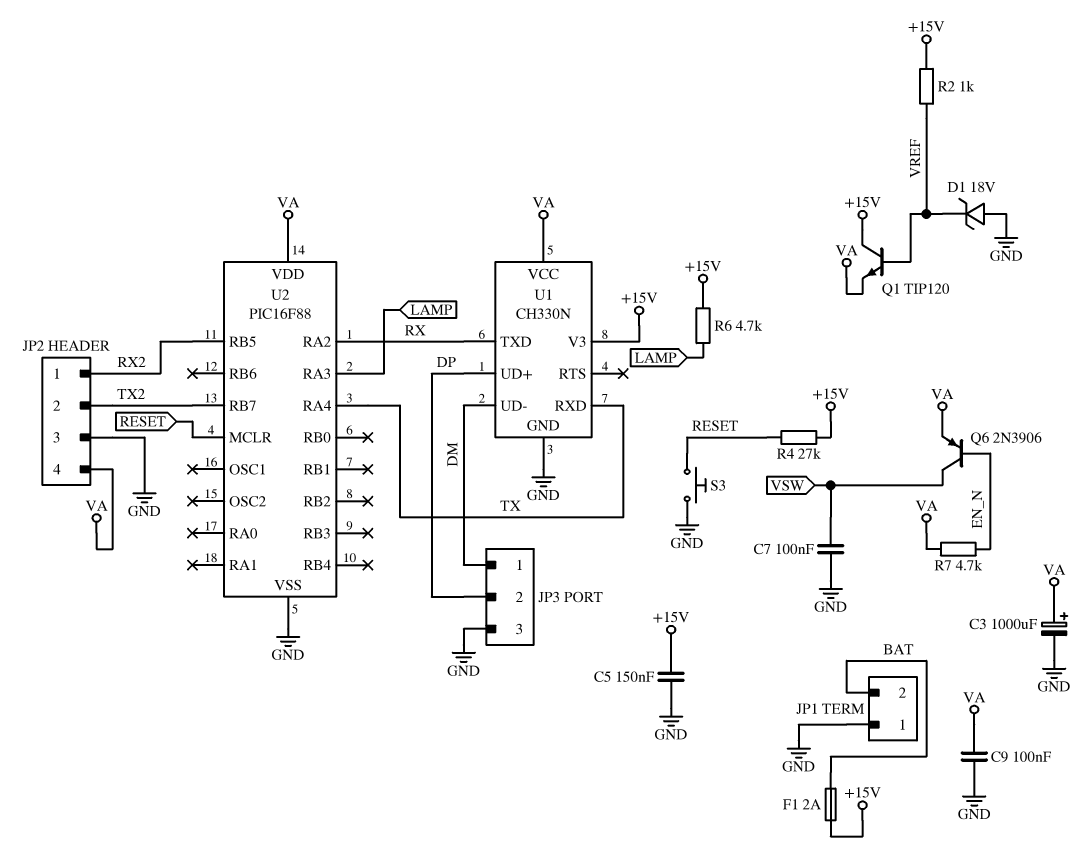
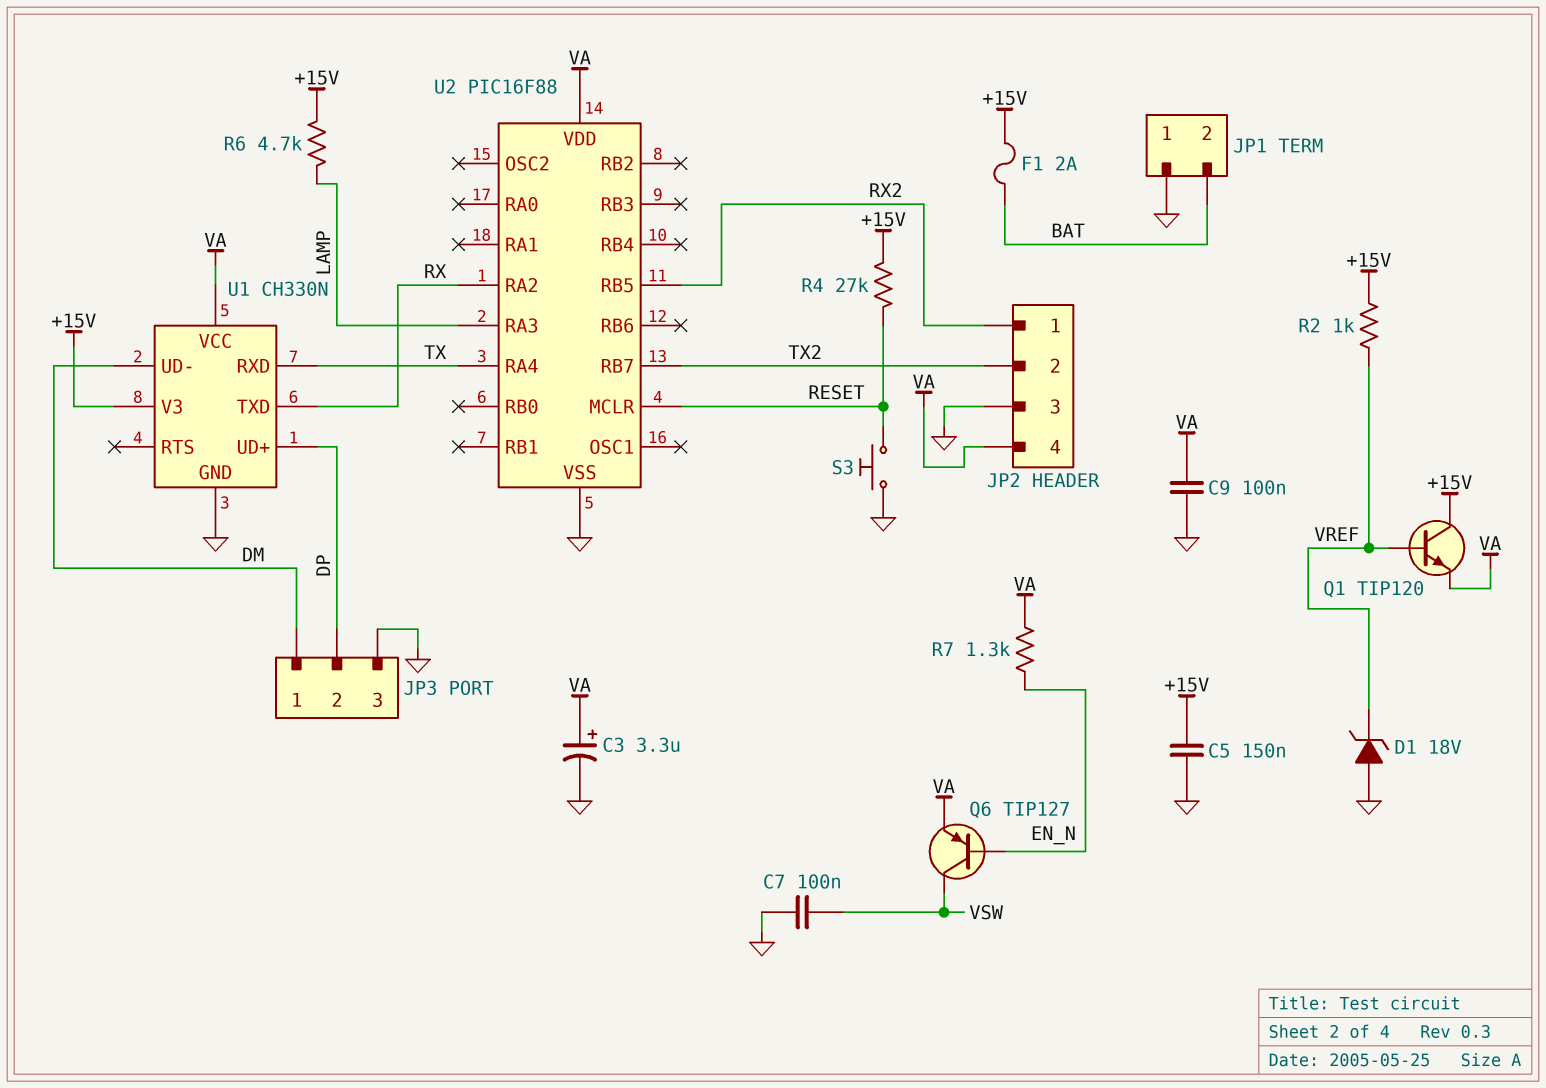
C3: 1000uF (plus VA, minus GND) -> 3.3uF (plus VA, minus GND)
Q6: PNP 2N3906 (B EN_N, C VSW, E VA) -> PNP TIP127 (B EN_N, C VSW, E VA)
R7: 4.7k (EN_N, VA) -> 1.3k (EN_N, VA)

